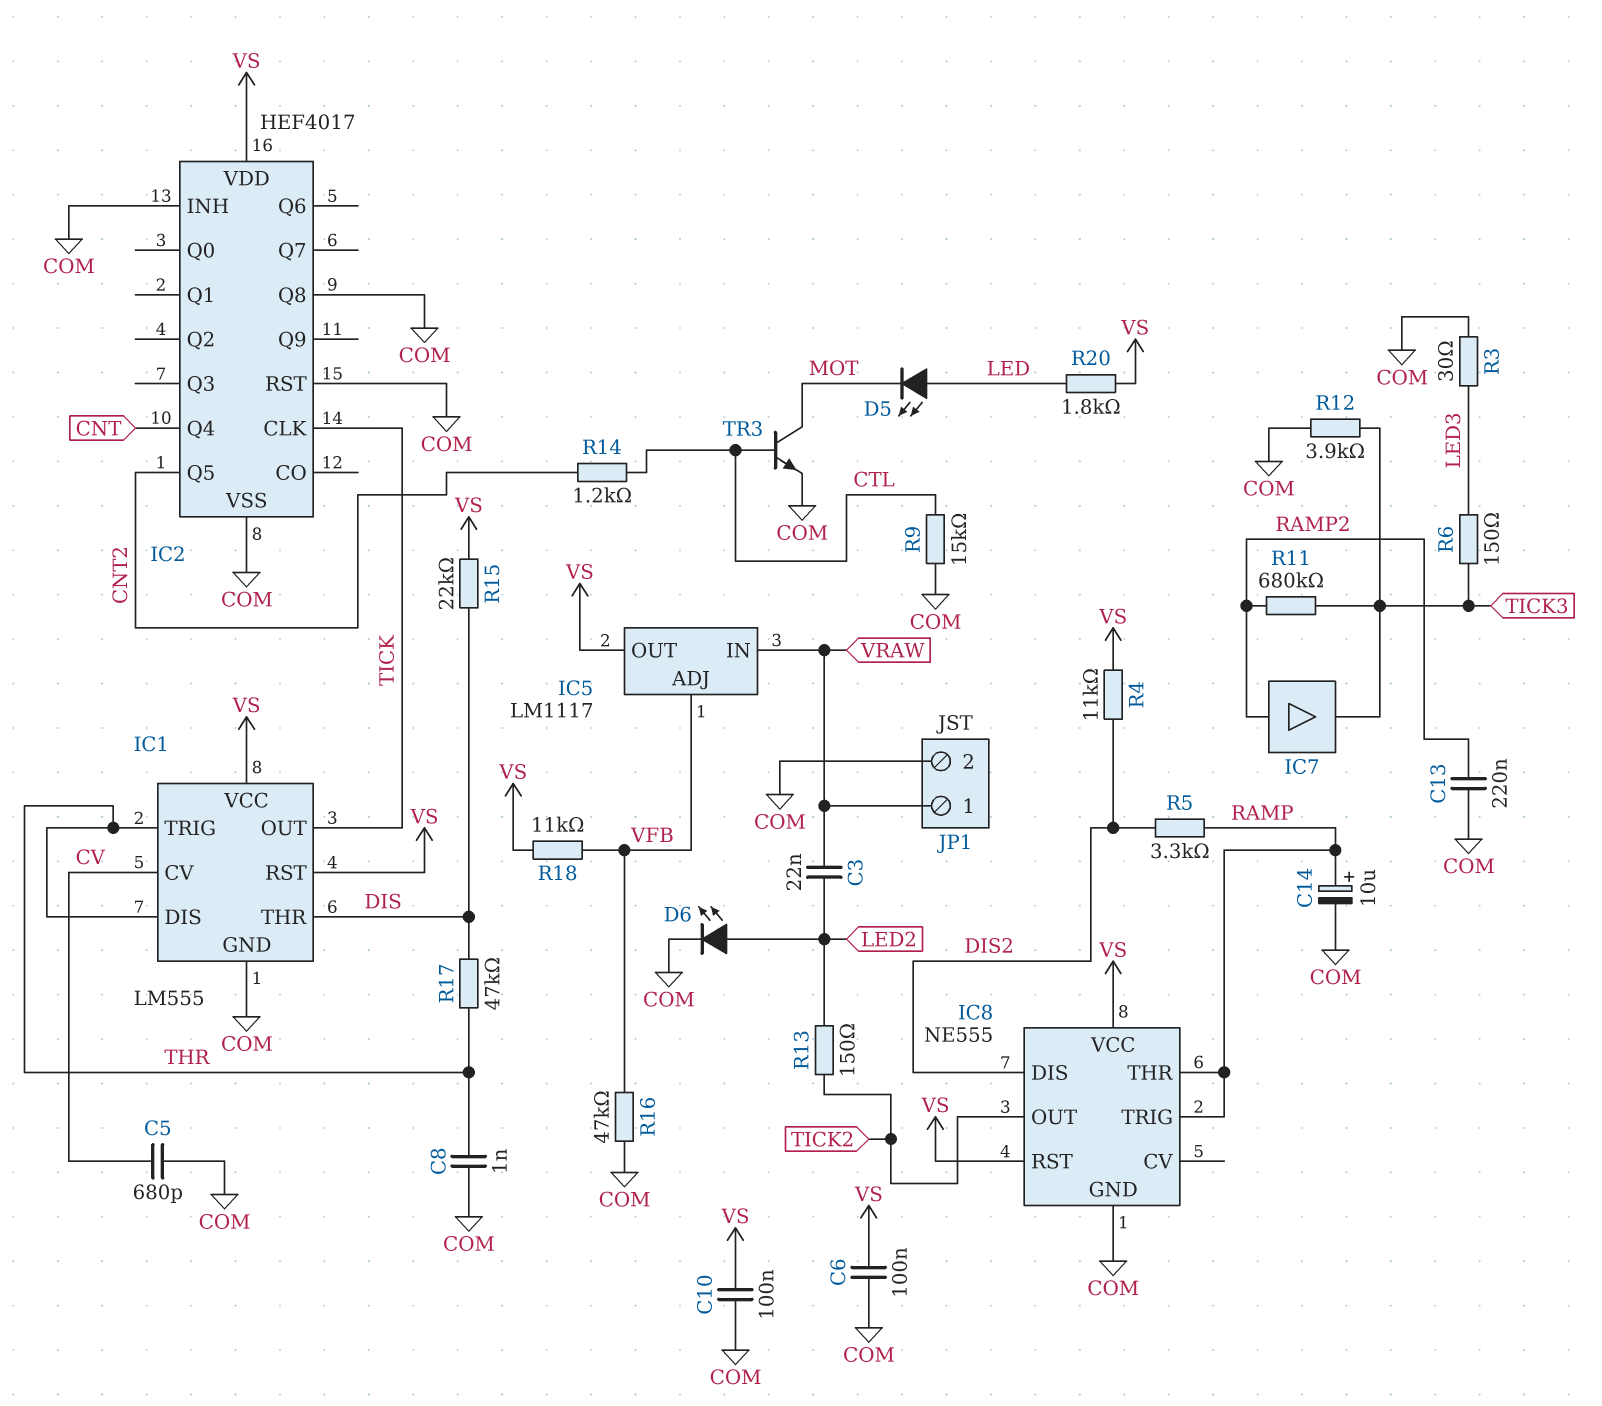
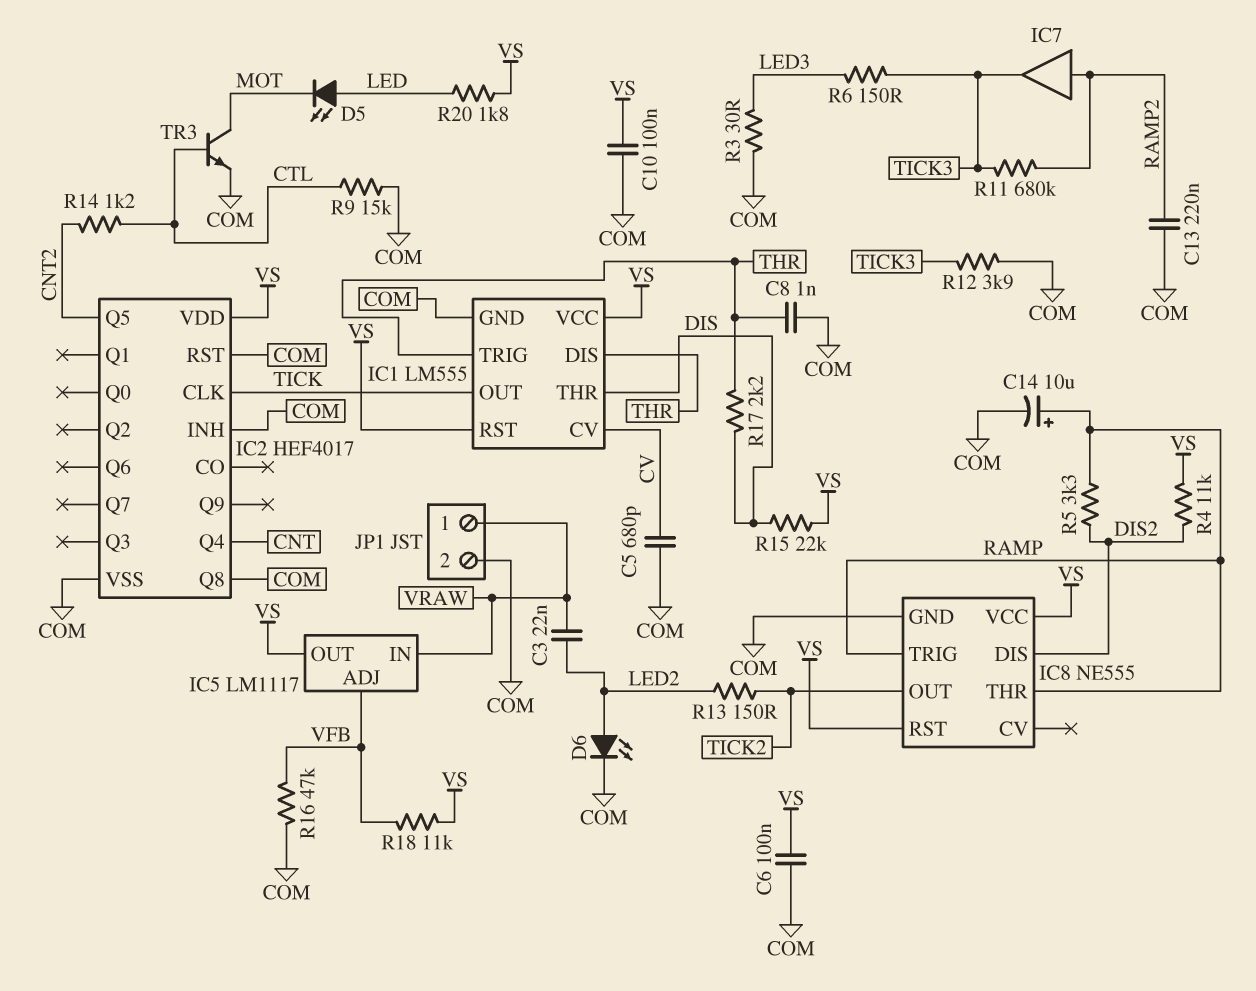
R17: 47k (DIS, THR) -> 2.2k (DIS, THR)

